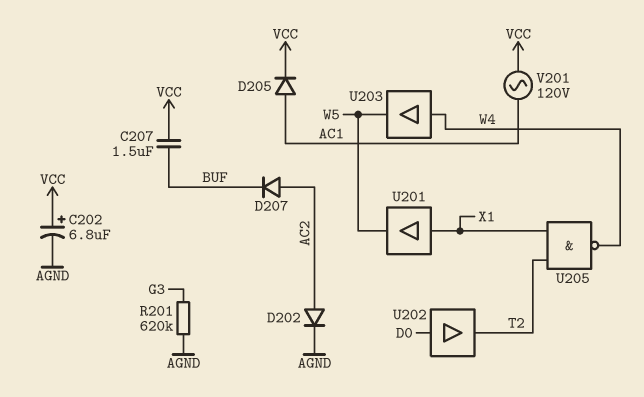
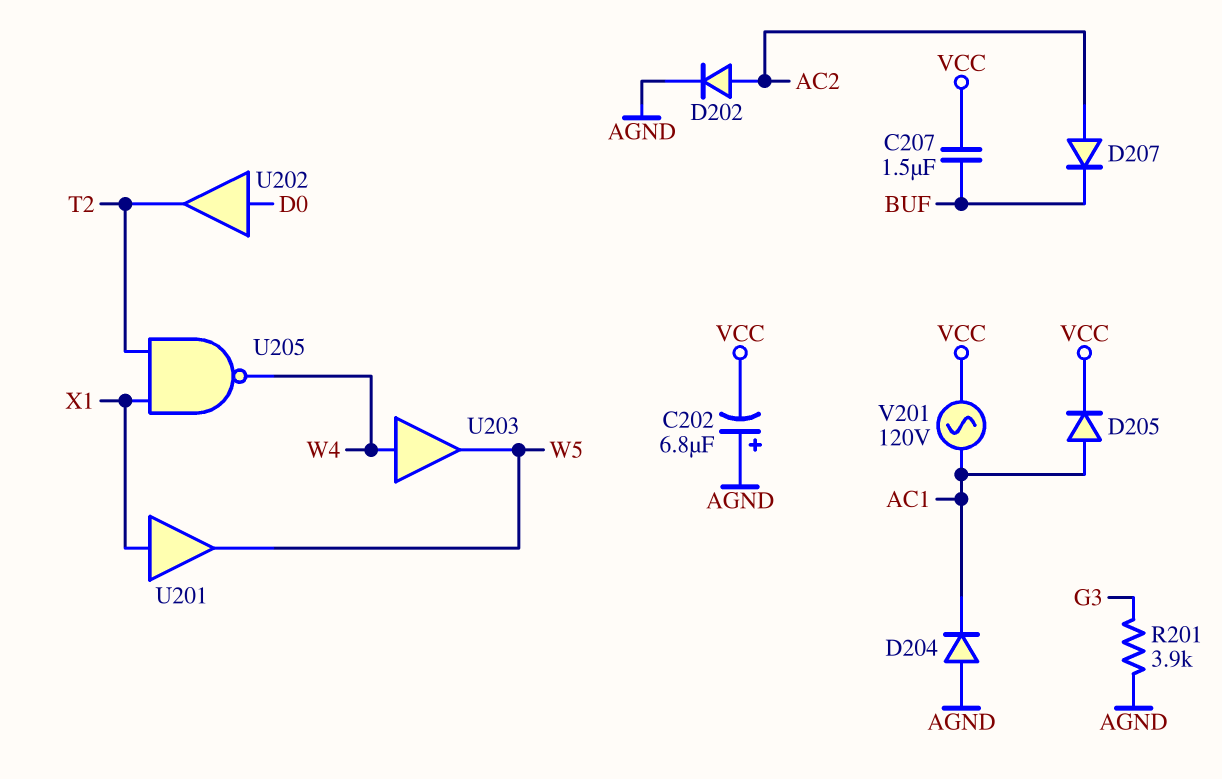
C202: 6.8uF (plus VCC, minus AGND) -> 6.8uF (plus AGND, minus VCC)
D204: none -> diode (A AGND, K AC1)
R201: 620k (AGND, G3) -> 3.9k (AGND, G3)

